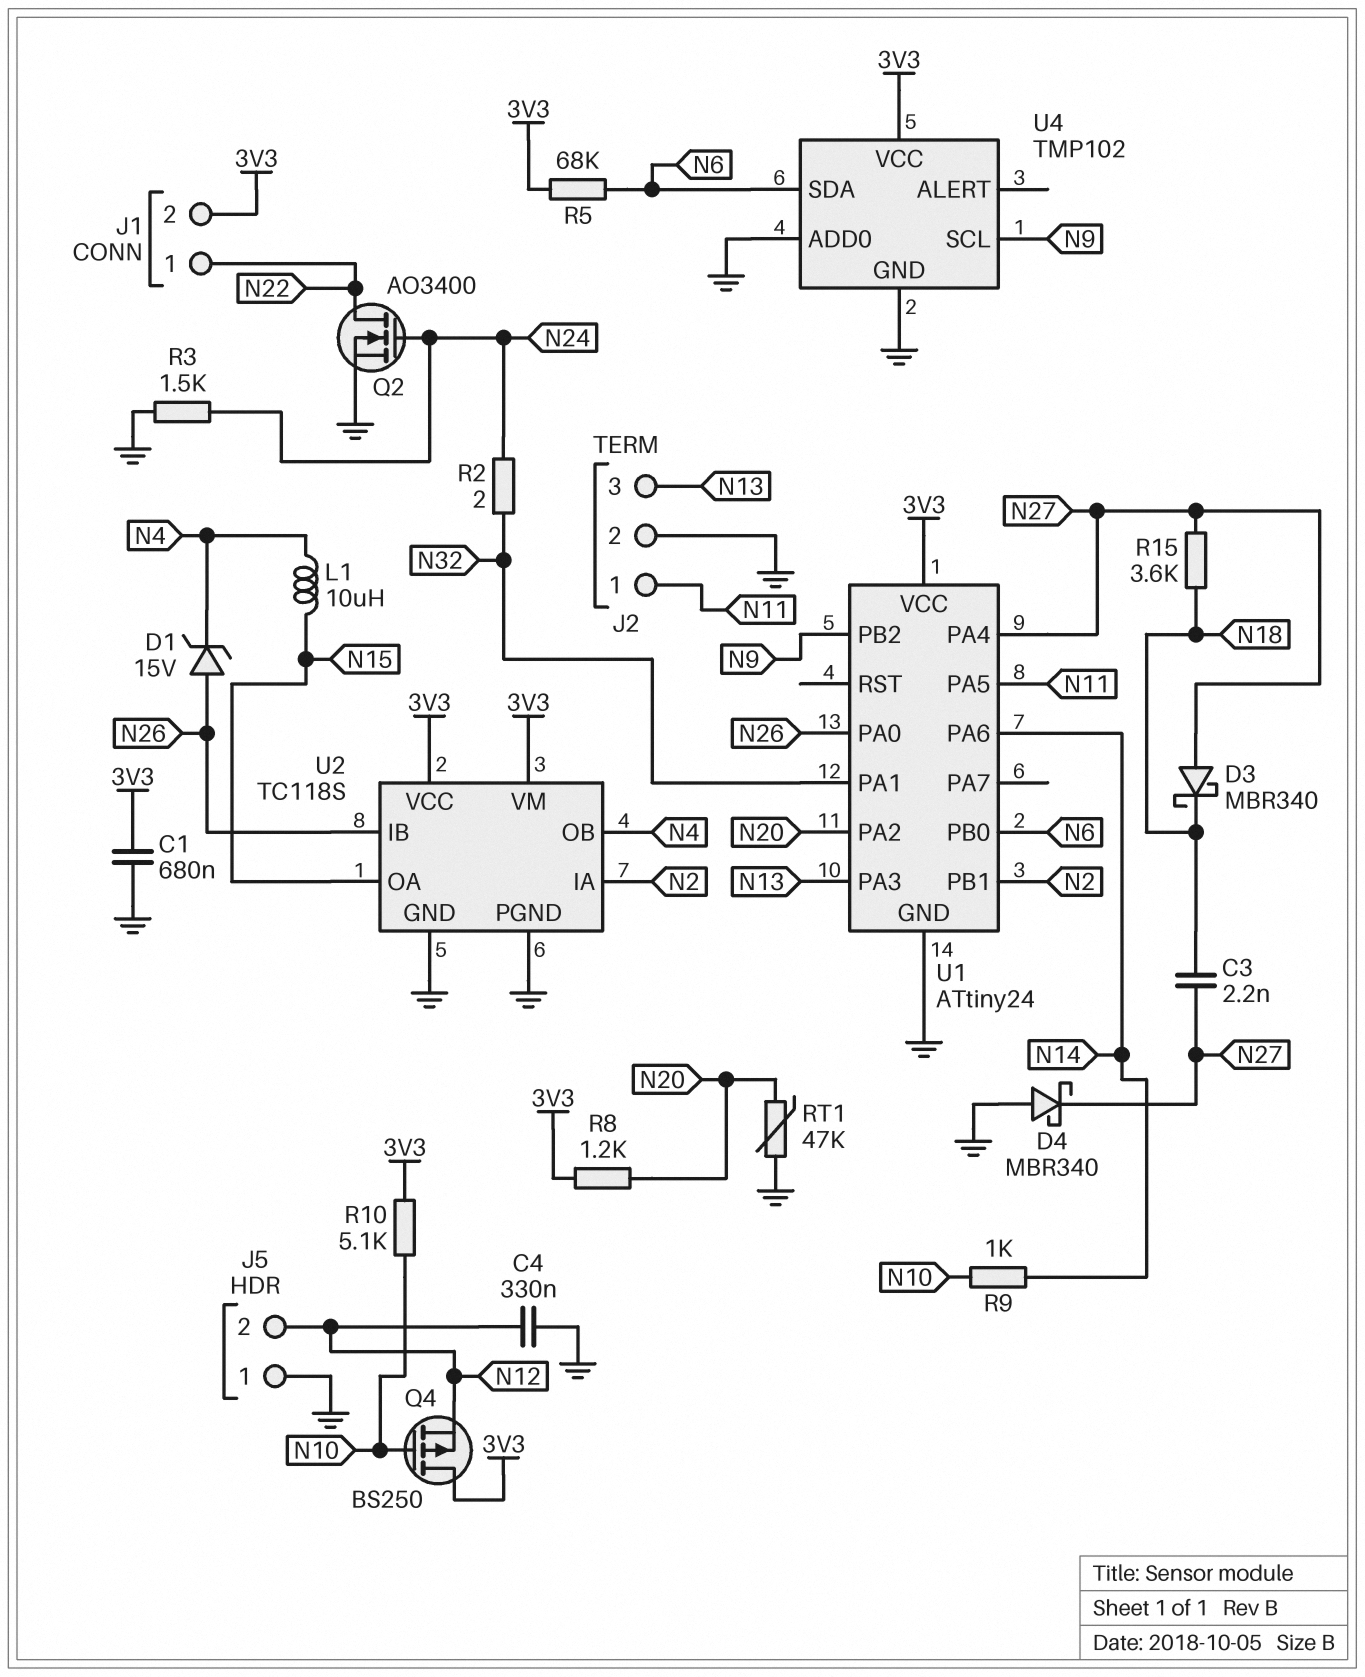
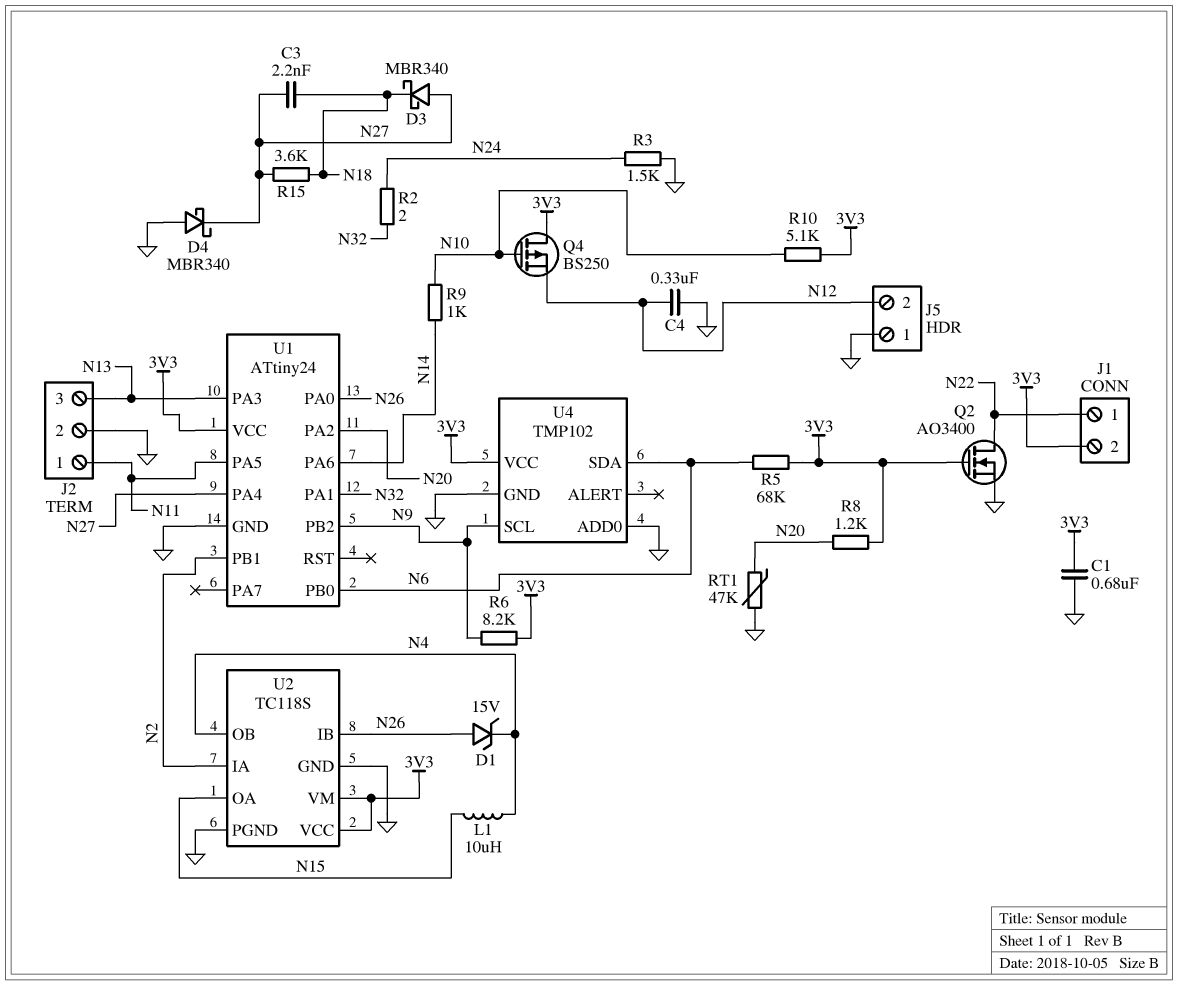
Q2: NMOS AO3400 (G N24, D N22, S GND) -> NMOS AO3400 (G 3V3, D N22, S GND)
R6: none -> 8.2k (3V3, N9)

